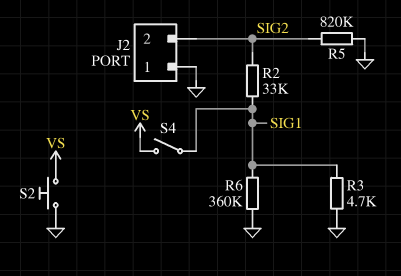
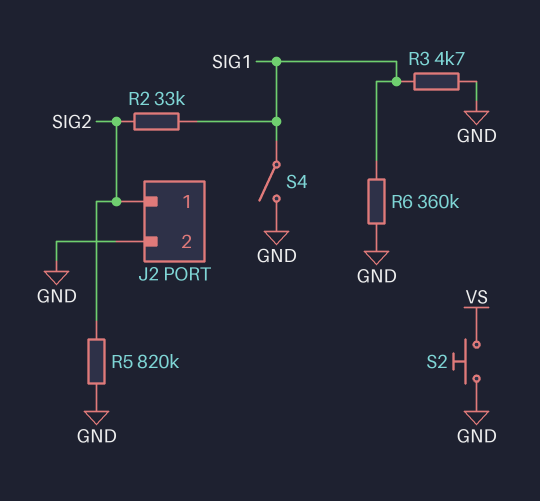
J2 pin 1: GND -> SIG2
J2 pin 2: SIG2 -> GND
S4: switch (SIG1, VS) -> switch (GND, SIG1)

